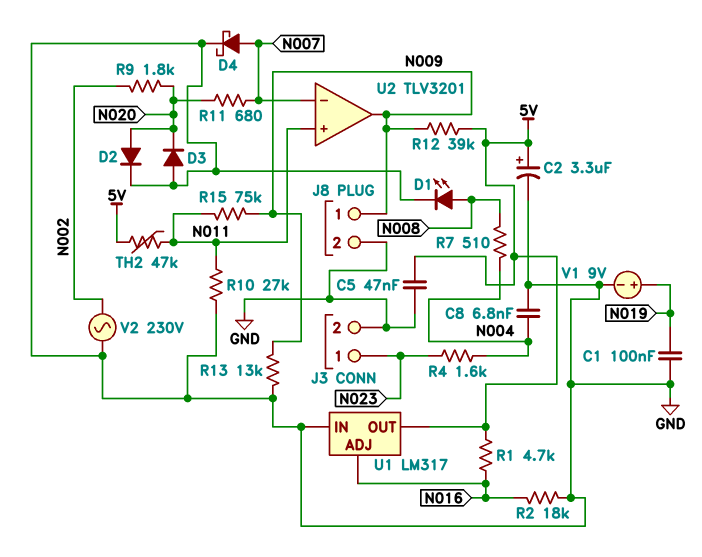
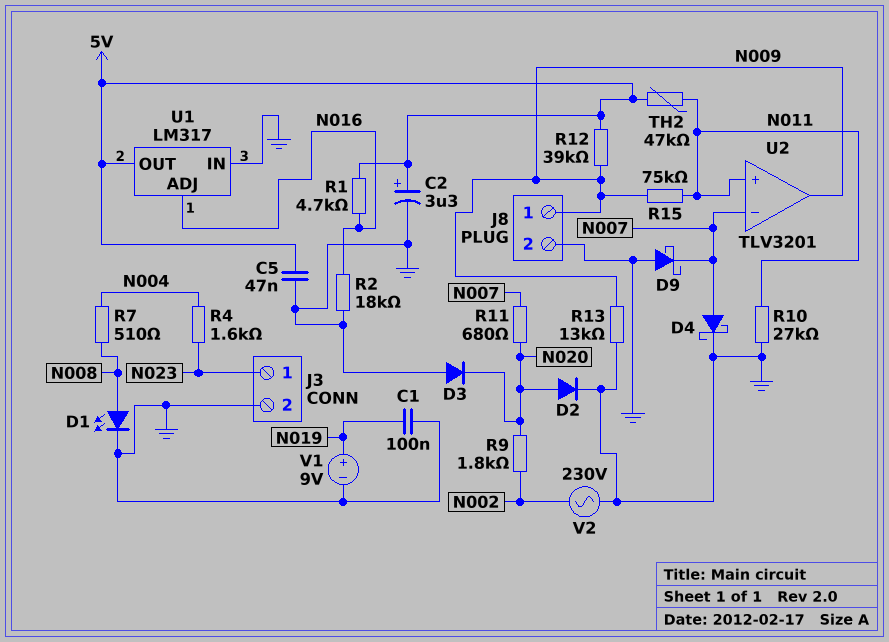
C8: 6.8nF (GND, N004) -> none
D9: none -> schottky (A GND, K N007)

